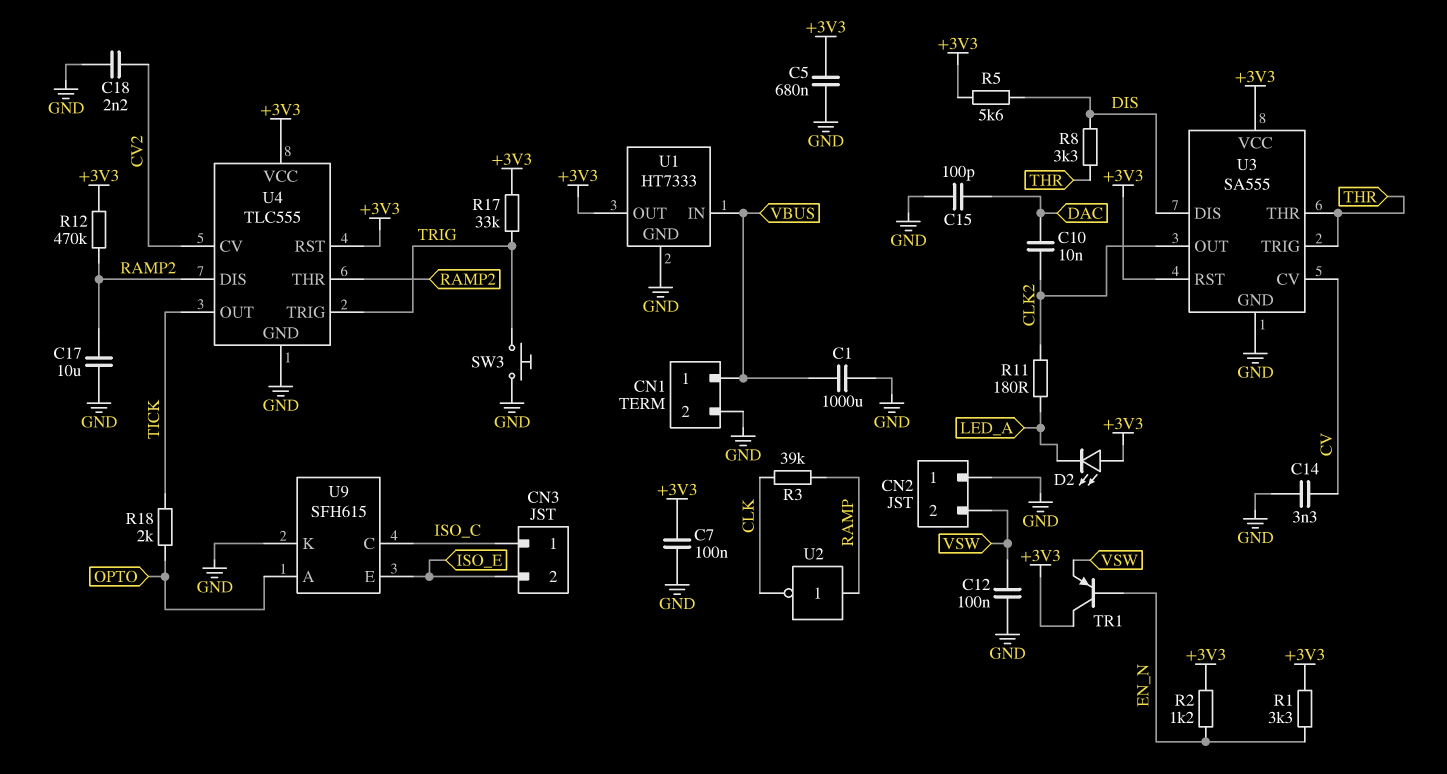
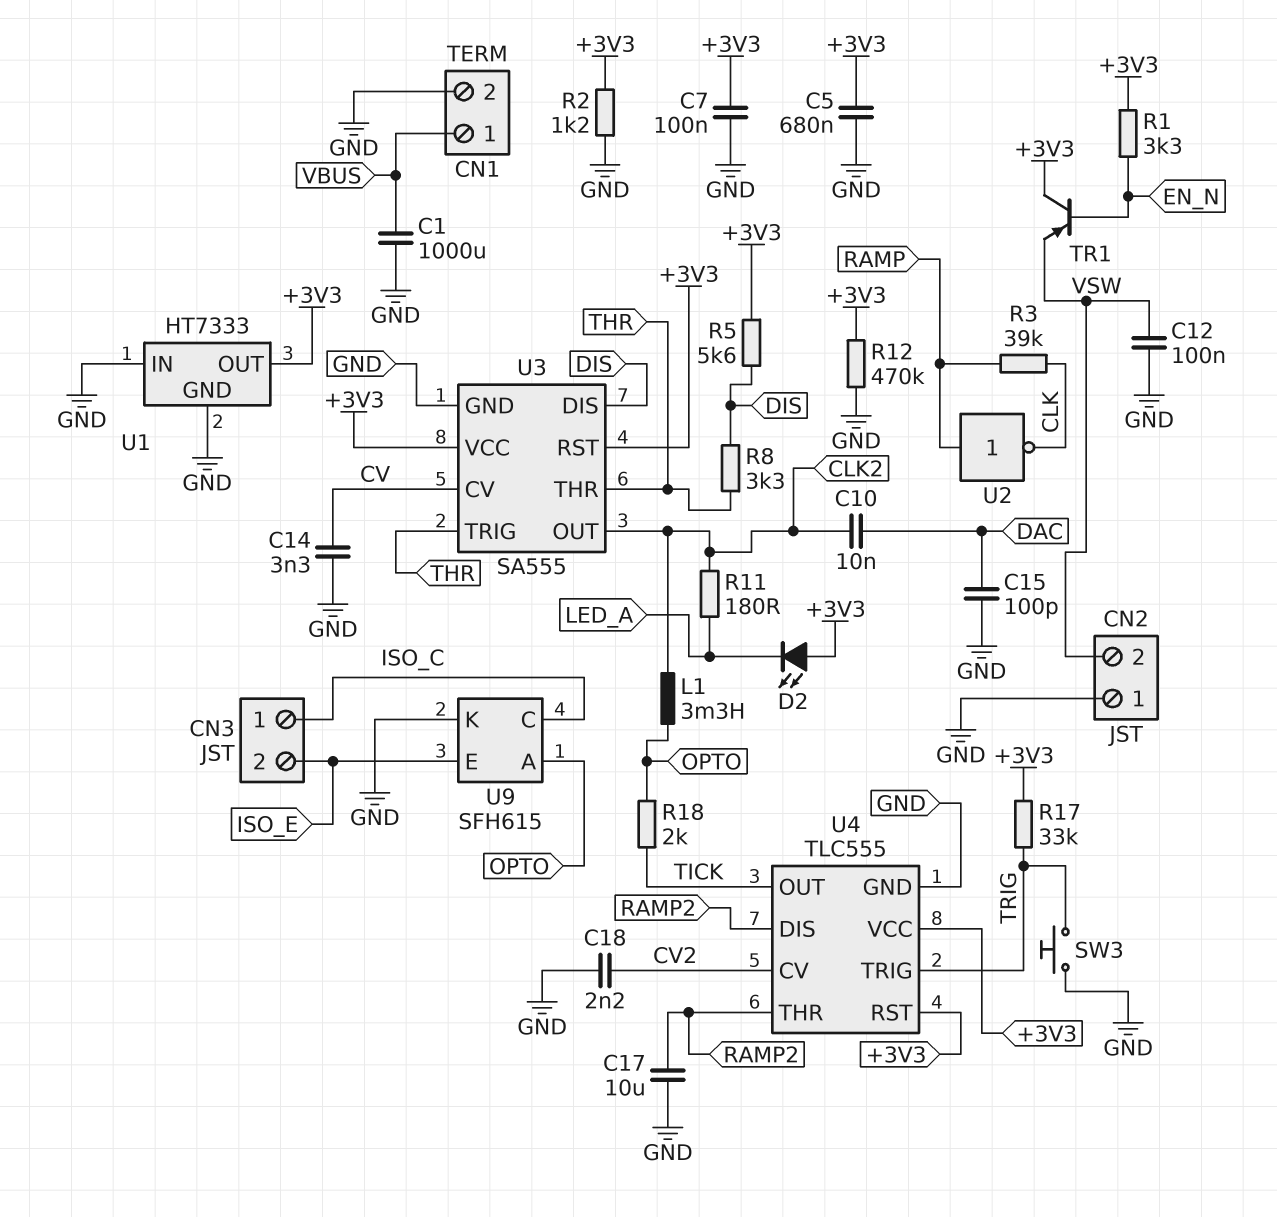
L1: none -> 3.3mH (CLK2, OPTO)
R2: 1.2k (+3V3, EN_N) -> 1.2k (+3V3, GND)
R12: 470k (+3V3, RAMP2) -> 470k (+3V3, GND)
U1 pin IN: VBUS -> GND

